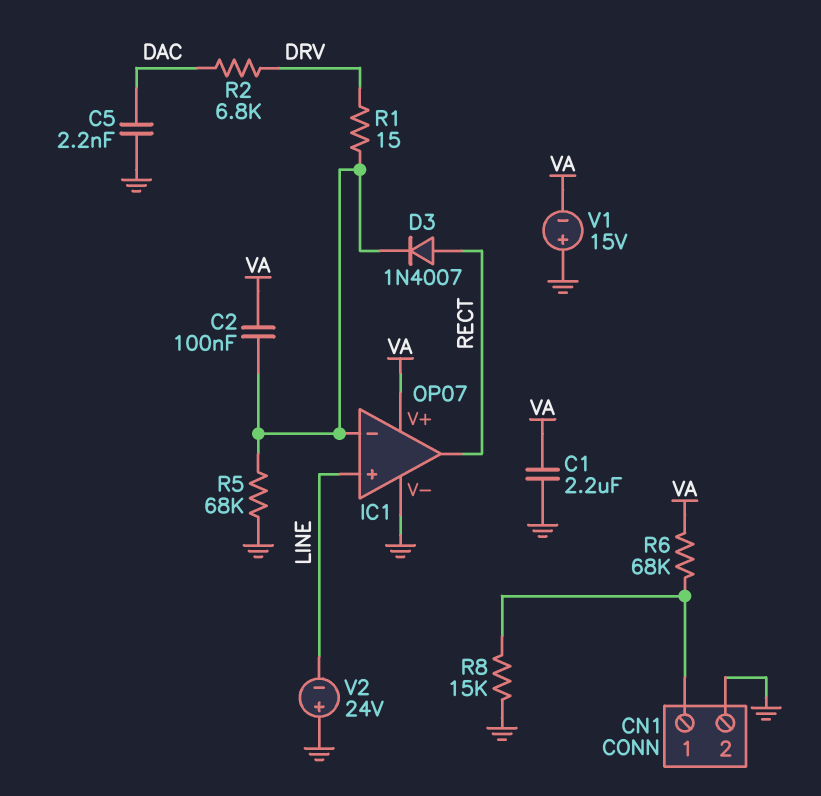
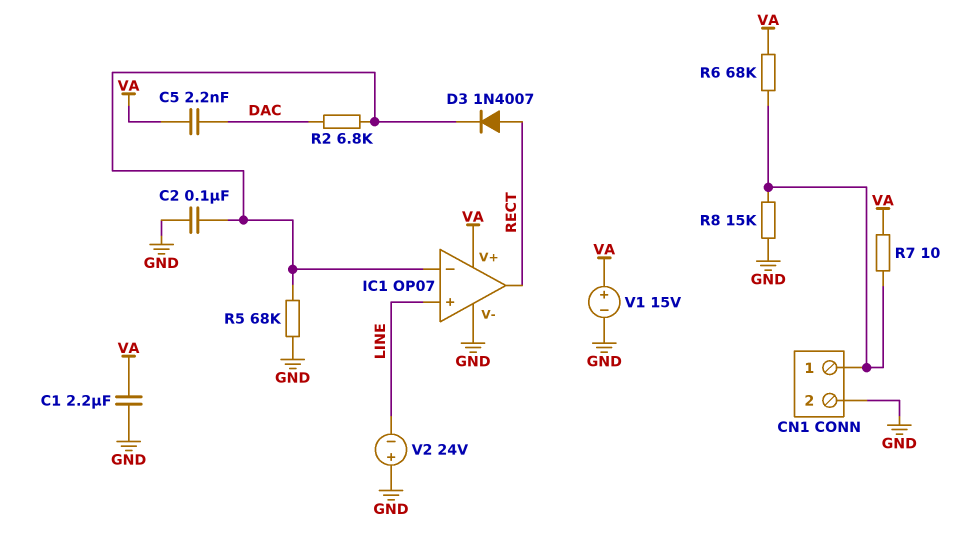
C2: 100nF (IC1/in-, VA) -> 100nF (GND, IC1/in-)
C5: 2.2nF (DAC, GND) -> 2.2nF (DAC, VA)
R1: 15 (DRV, IC1/in-) -> none
R2: 6.8k (DAC, DRV) -> 6.8k (DAC, IC1/in-)
R7: none -> 10 (CN1/1, VA)
V1: 15V (plus GND, minus VA) -> 15V (plus VA, minus GND)

